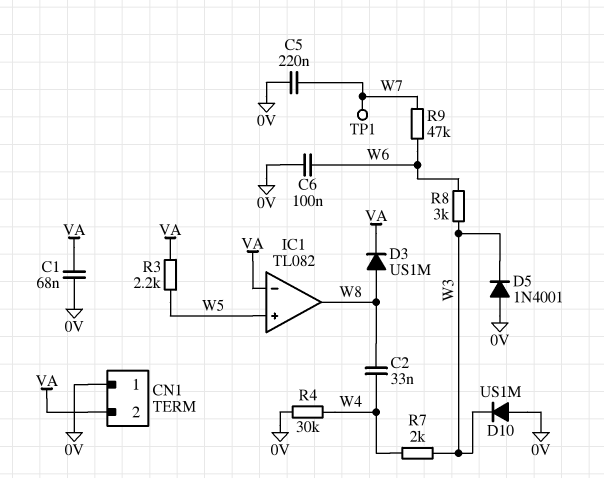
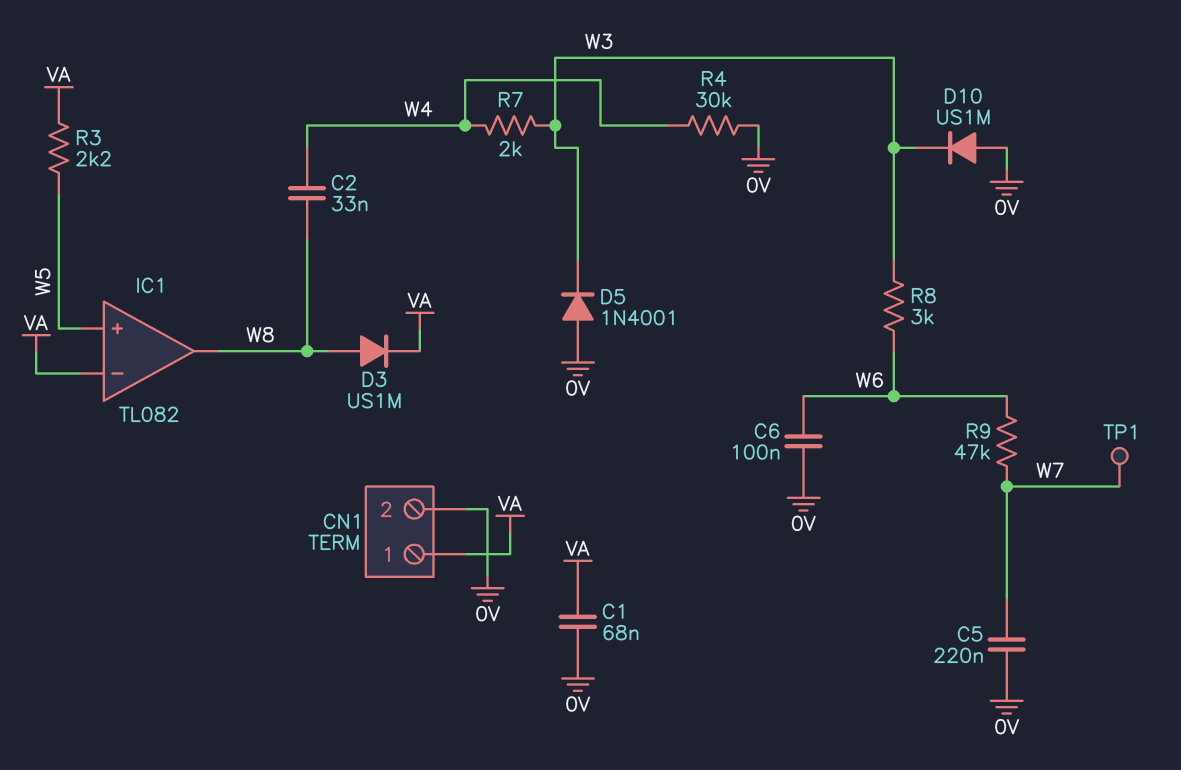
CN1 pin 1: 0V -> VA
CN1 pin 2: VA -> 0V

